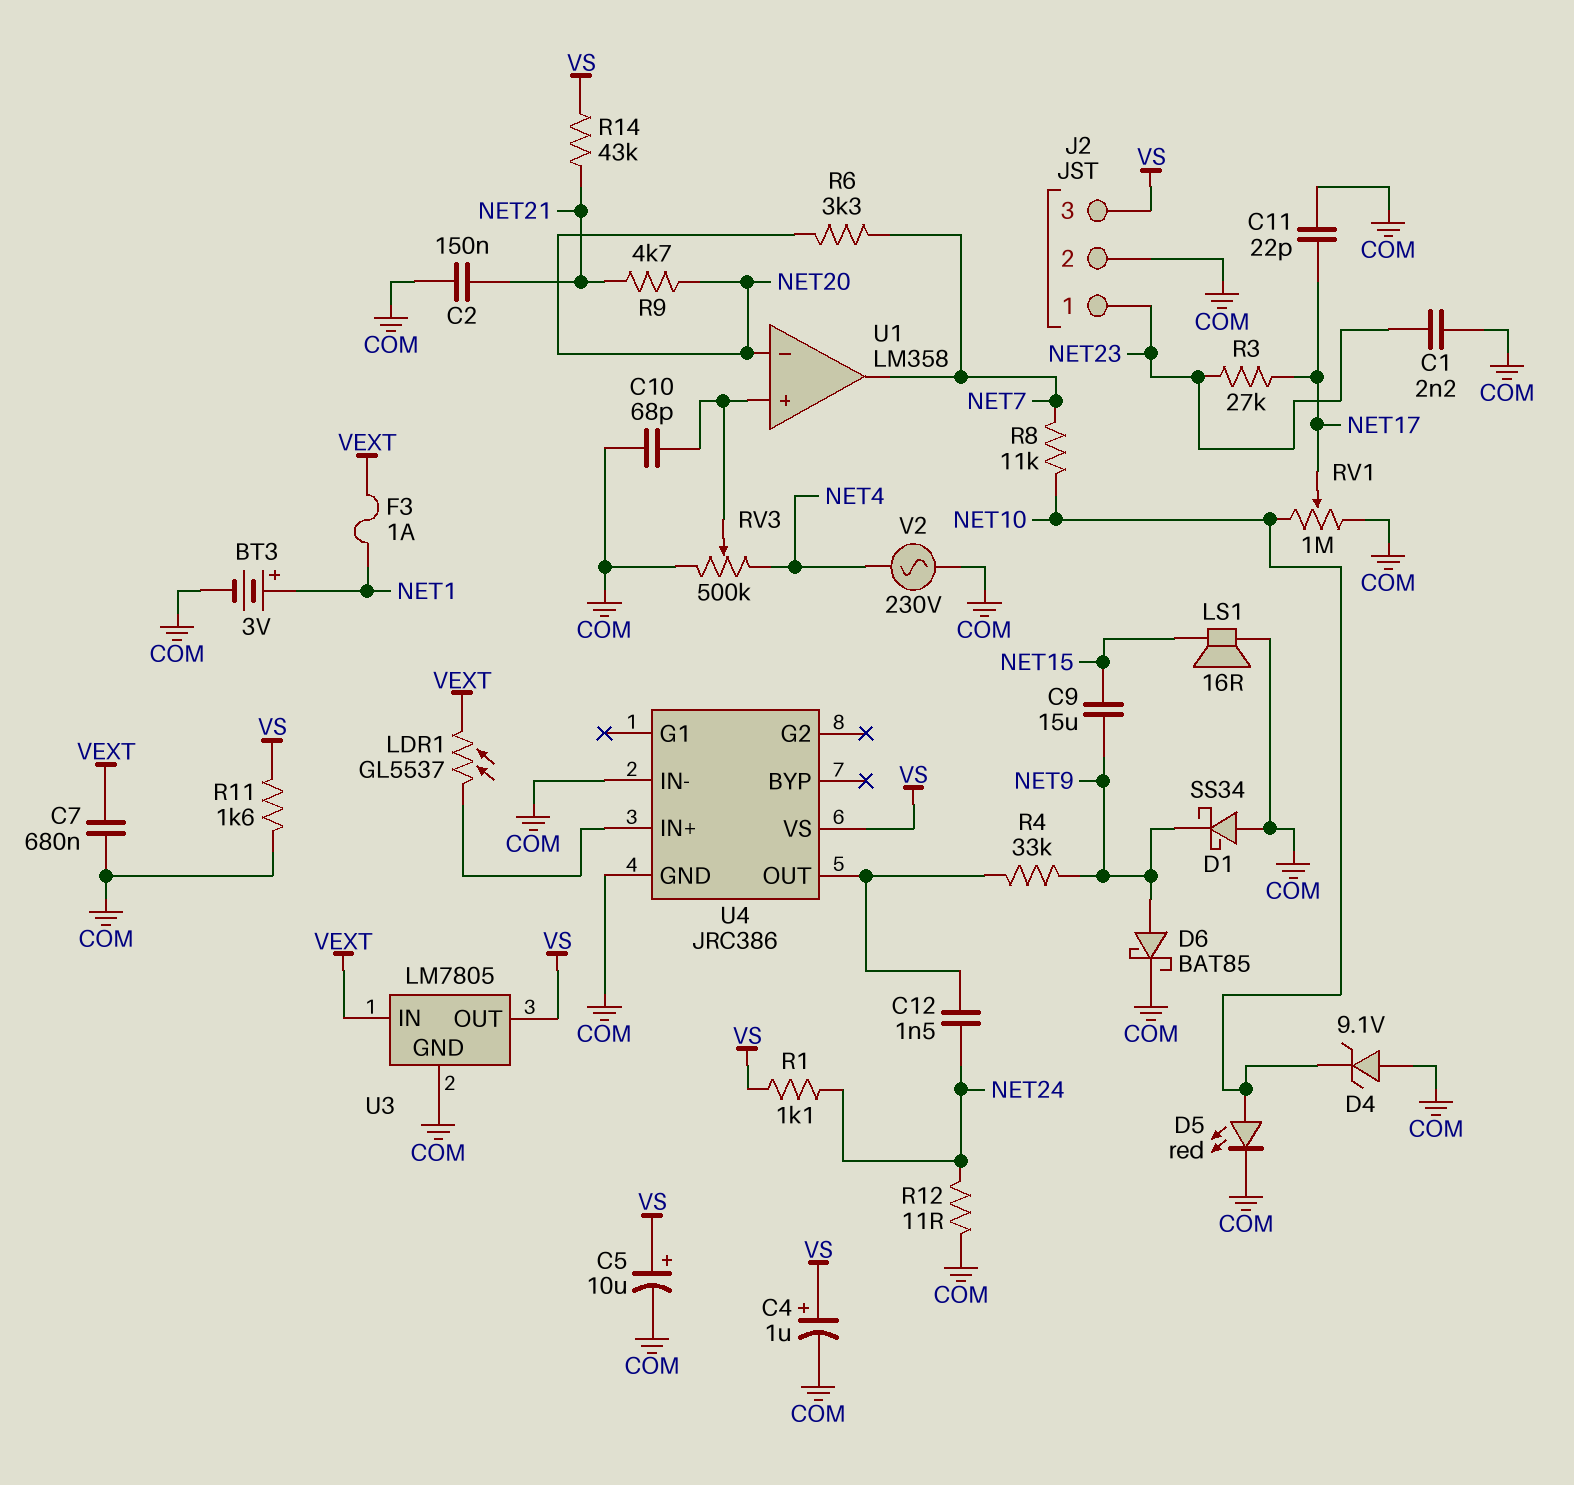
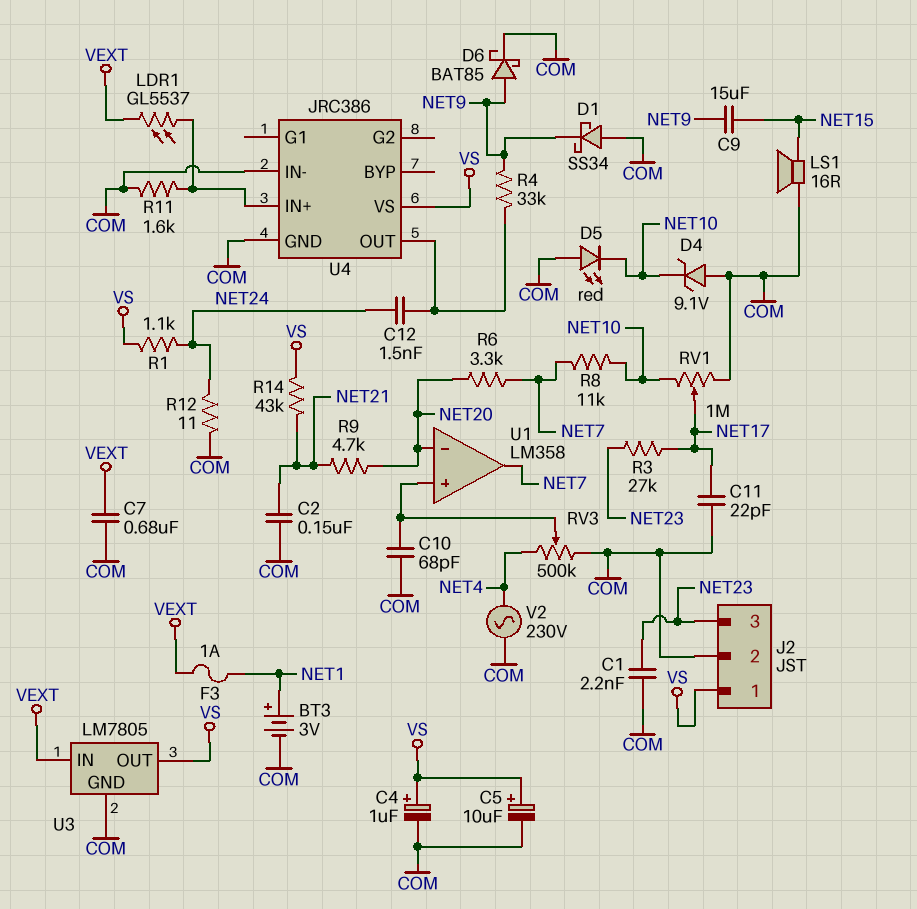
D5: LED red (A NET10, K COM) -> LED red (A COM, K NET10)
J2 pin 1: NET23 -> VS
J2 pin 3: VS -> NET23
R11: 1.6k (COM, VS) -> 1.6k (COM, U4/IN+)

